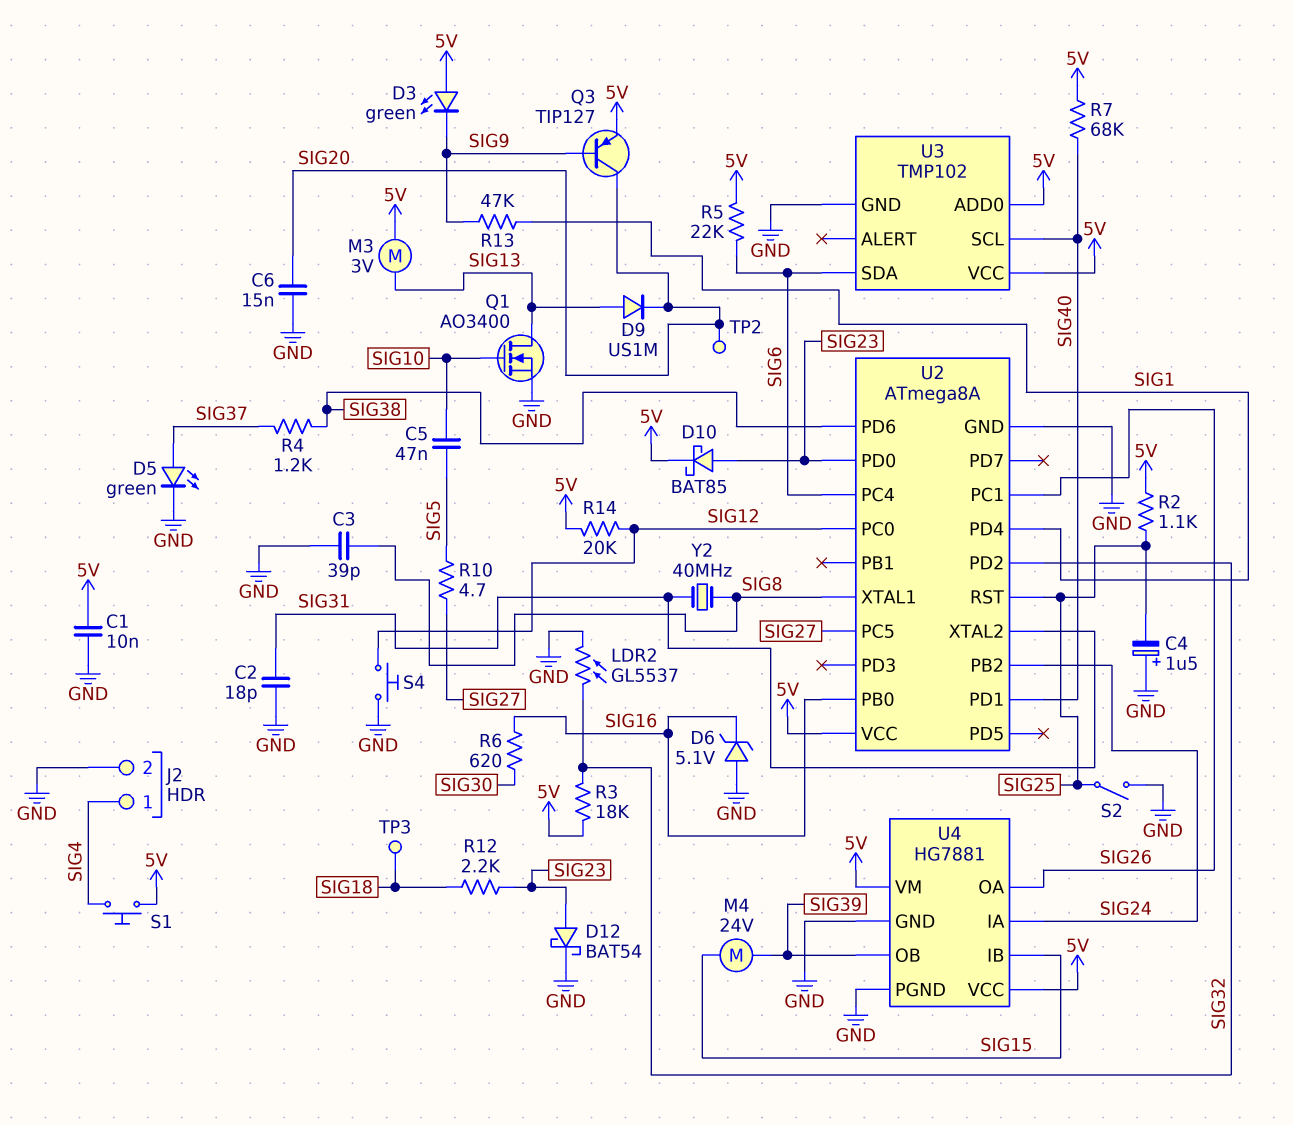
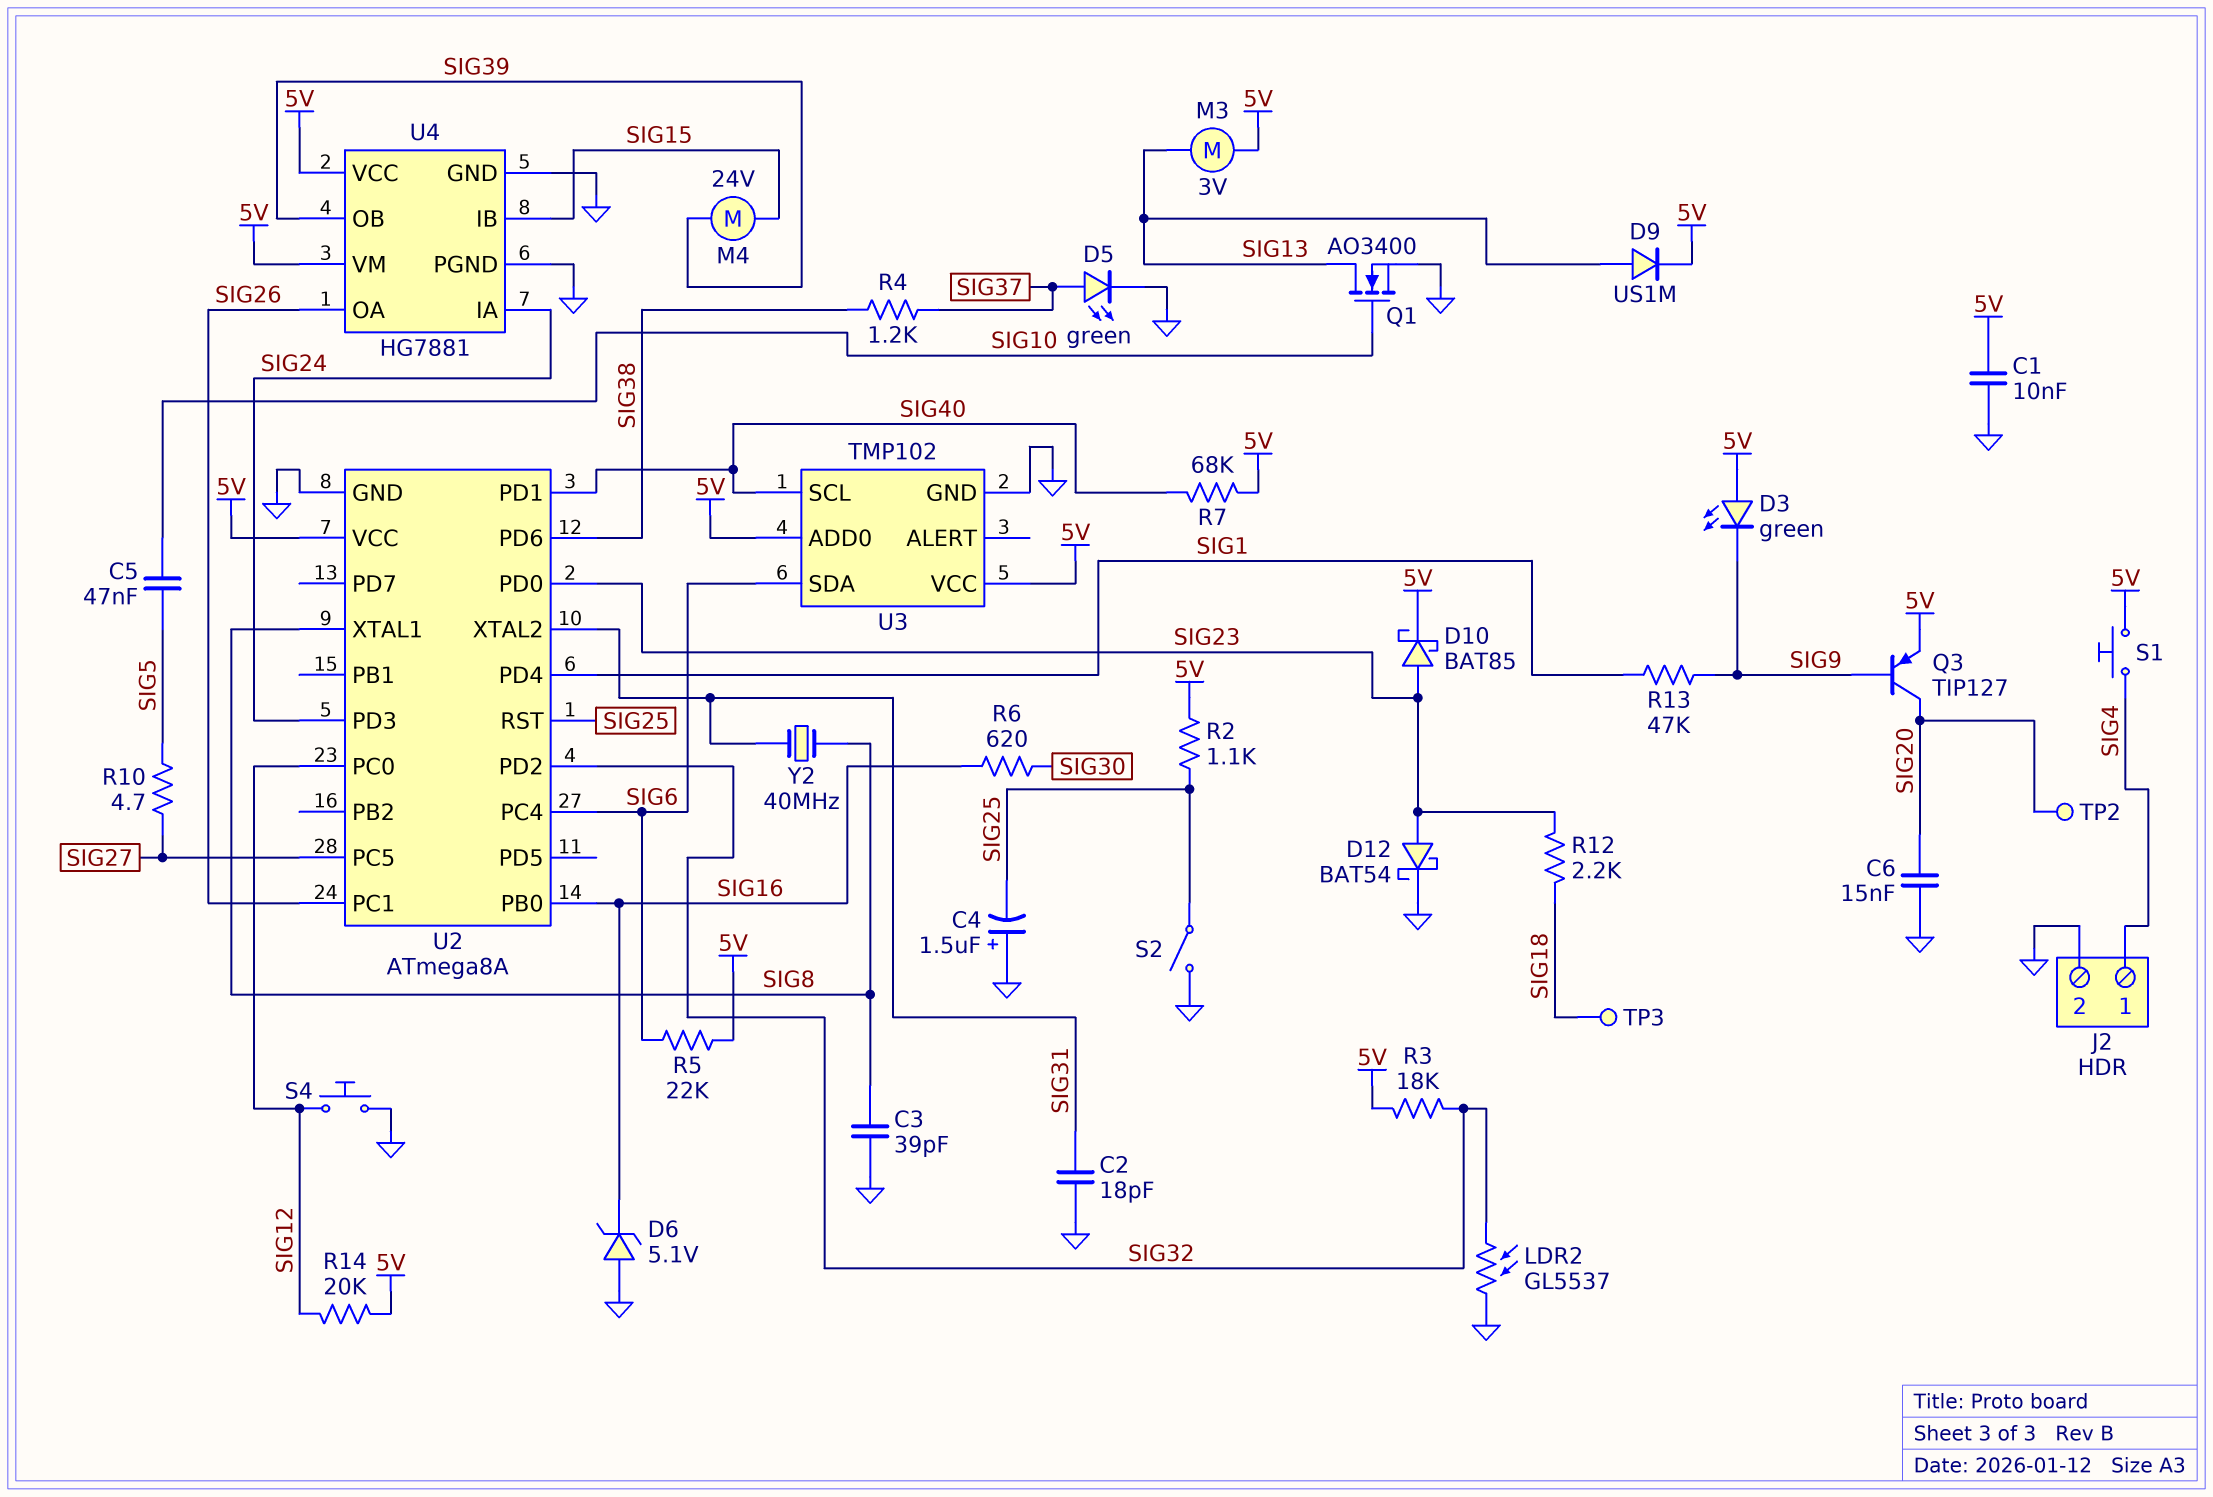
D9: diode US1M (A SIG13, K SIG20) -> diode US1M (A SIG13, K 5V)
U2 pin PB2: SIG24 -> none
U2 pin PD3: none -> SIG24

